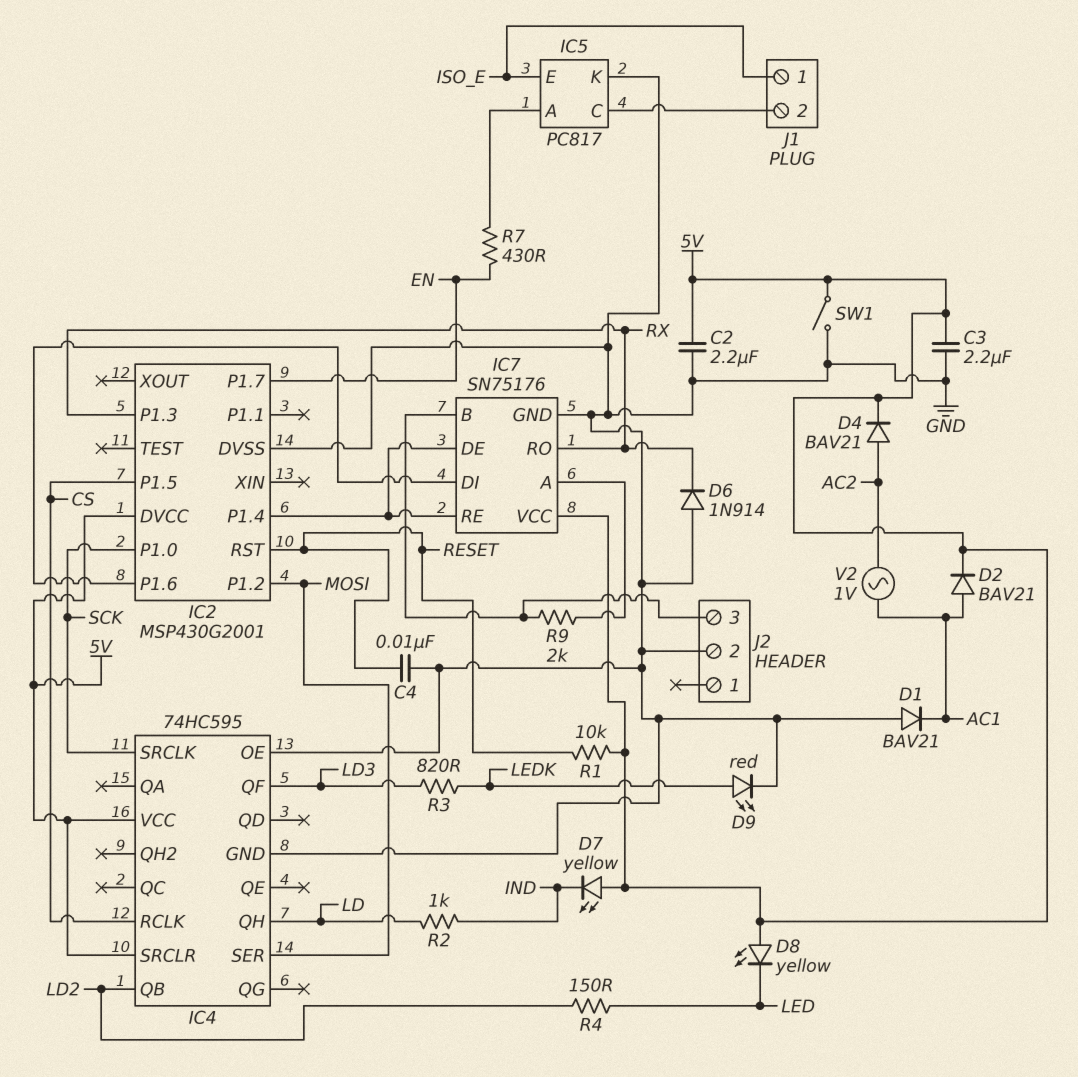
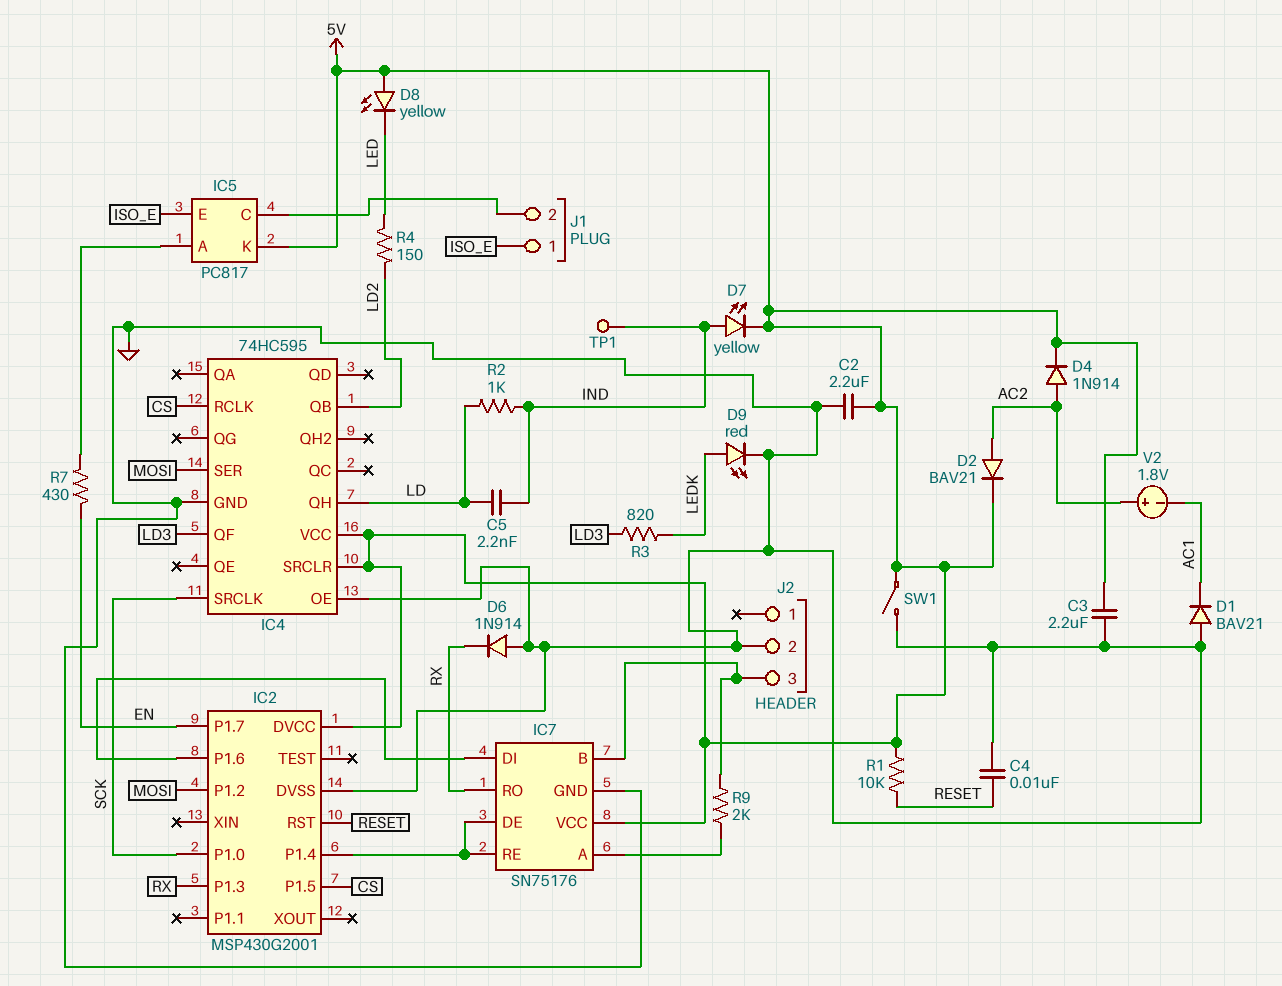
C5: none -> 2.2nF (IND, LD)
D2: diode BAV21 (A AC1, K 5V) -> diode BAV21 (A AC2, K 5V)
D4: diode BAV21 (A AC2, K 5V) -> diode 1N914 (A AC2, K 5V)
D7: LED yellow (A 5V, K IND) -> LED yellow (A IND, K 5V)
IC5 pin K: GND -> 5V
TP1: none -> test point (IND)
V2: AC 1V (AC1, AC2) -> 1.8V (plus AC2, minus AC1)

